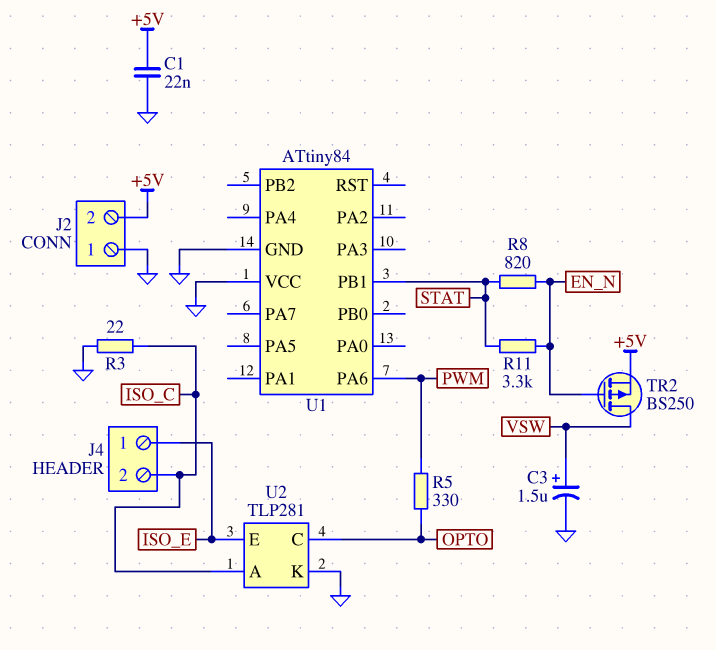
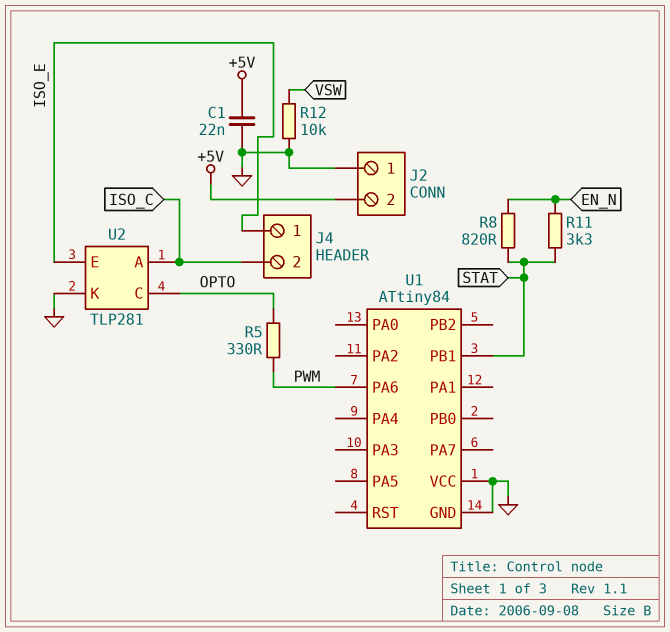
C3: 1.5uF (plus VSW, minus GND) -> none
R3: 22 (GND, ISO_C) -> none
R12: none -> 10k (GND, VSW)
TR2: PMOS BS250 (G EN_N, D VSW, S +5V) -> none

